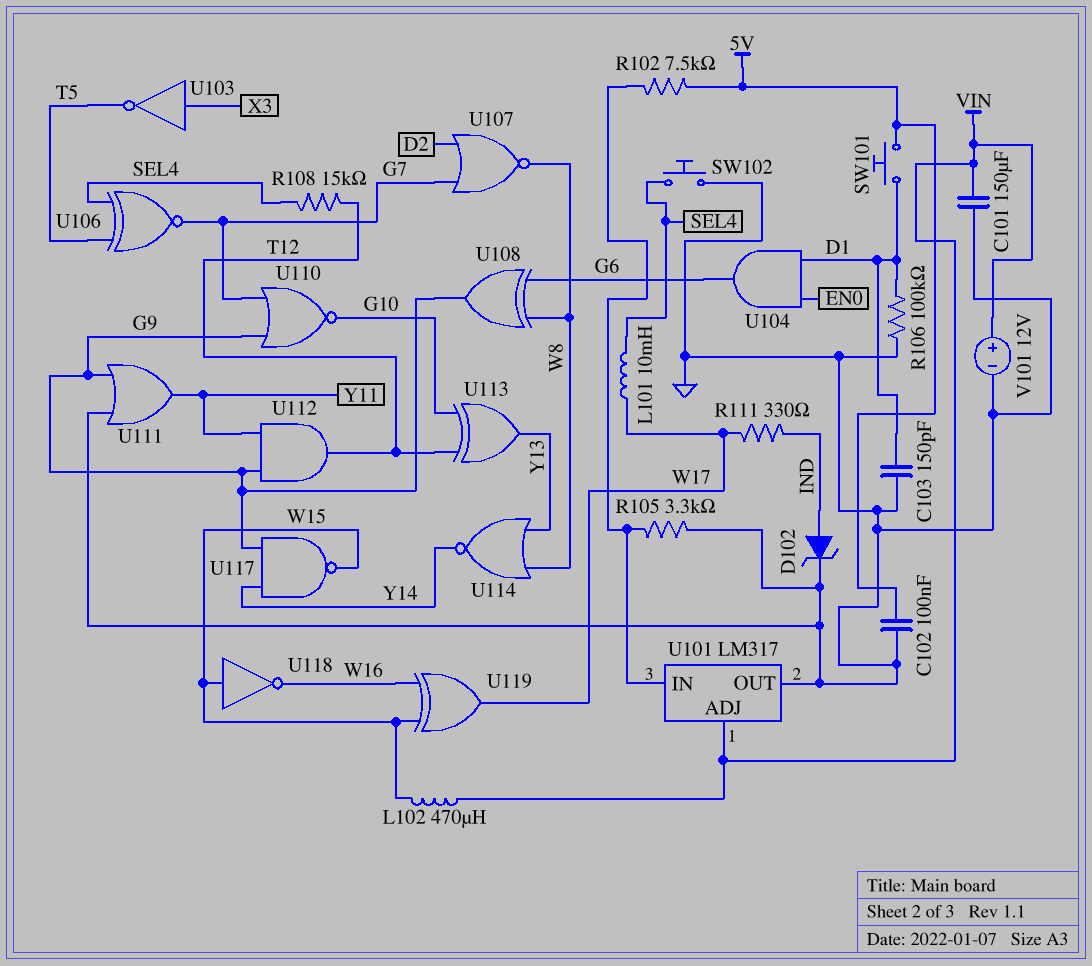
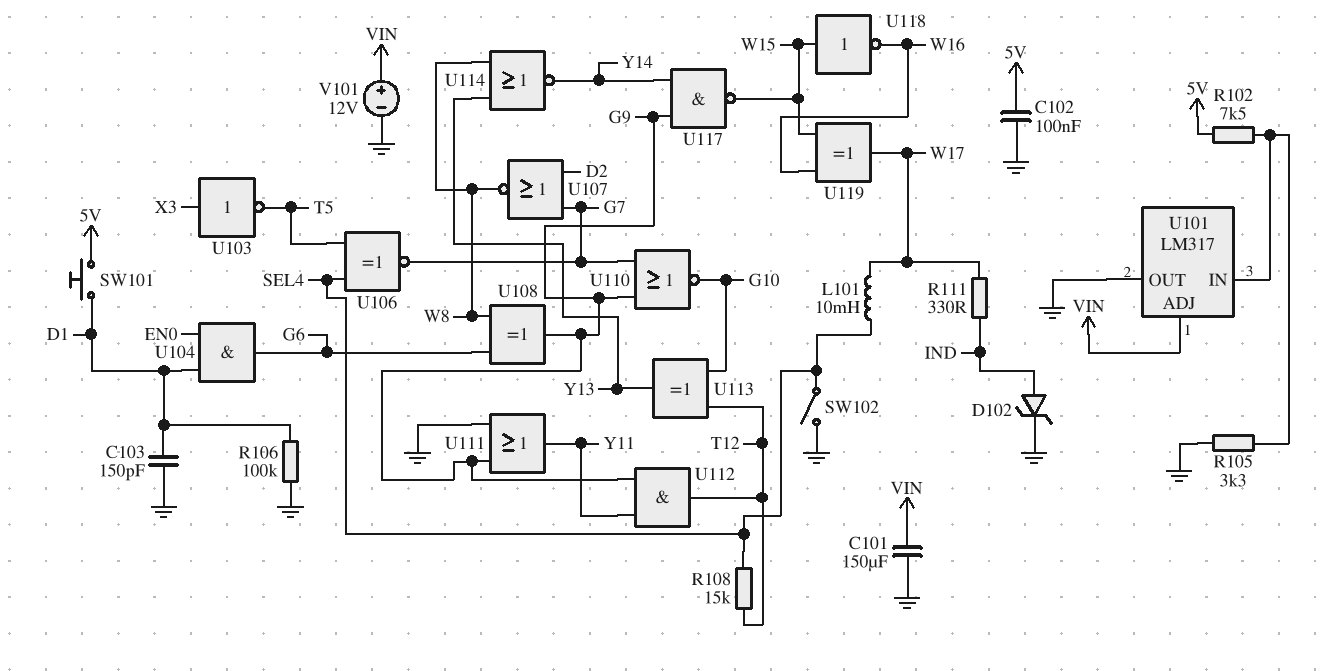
L102: 470uH (VIN, W15) -> none
SW102: button (GND, SEL4) -> switch (GND, SEL4)

